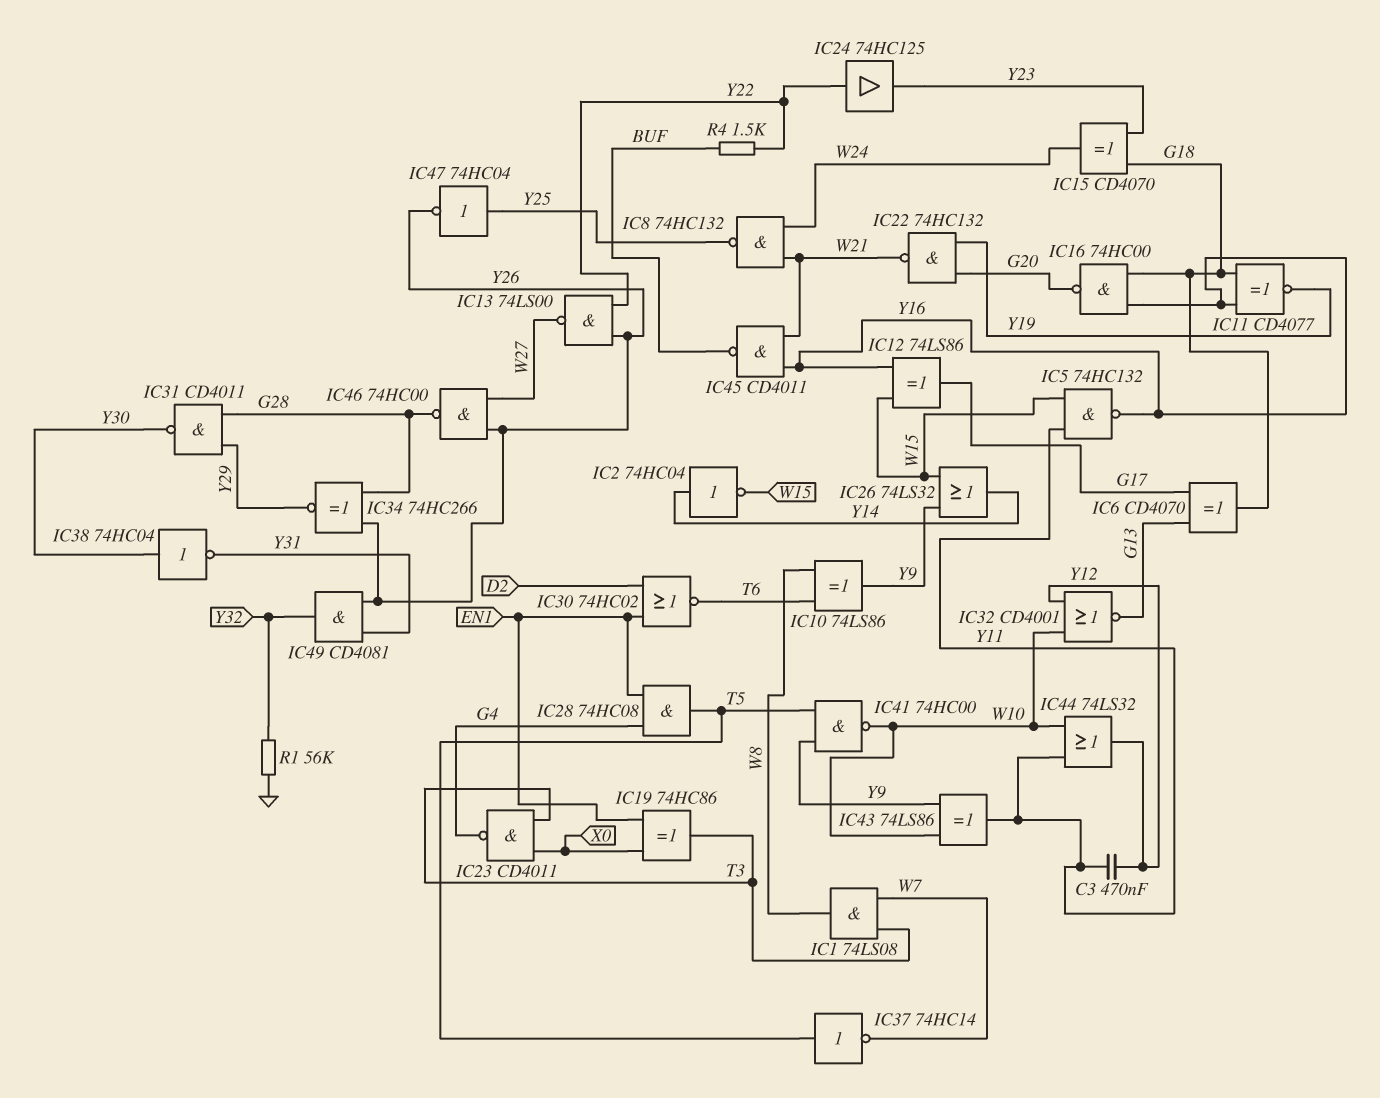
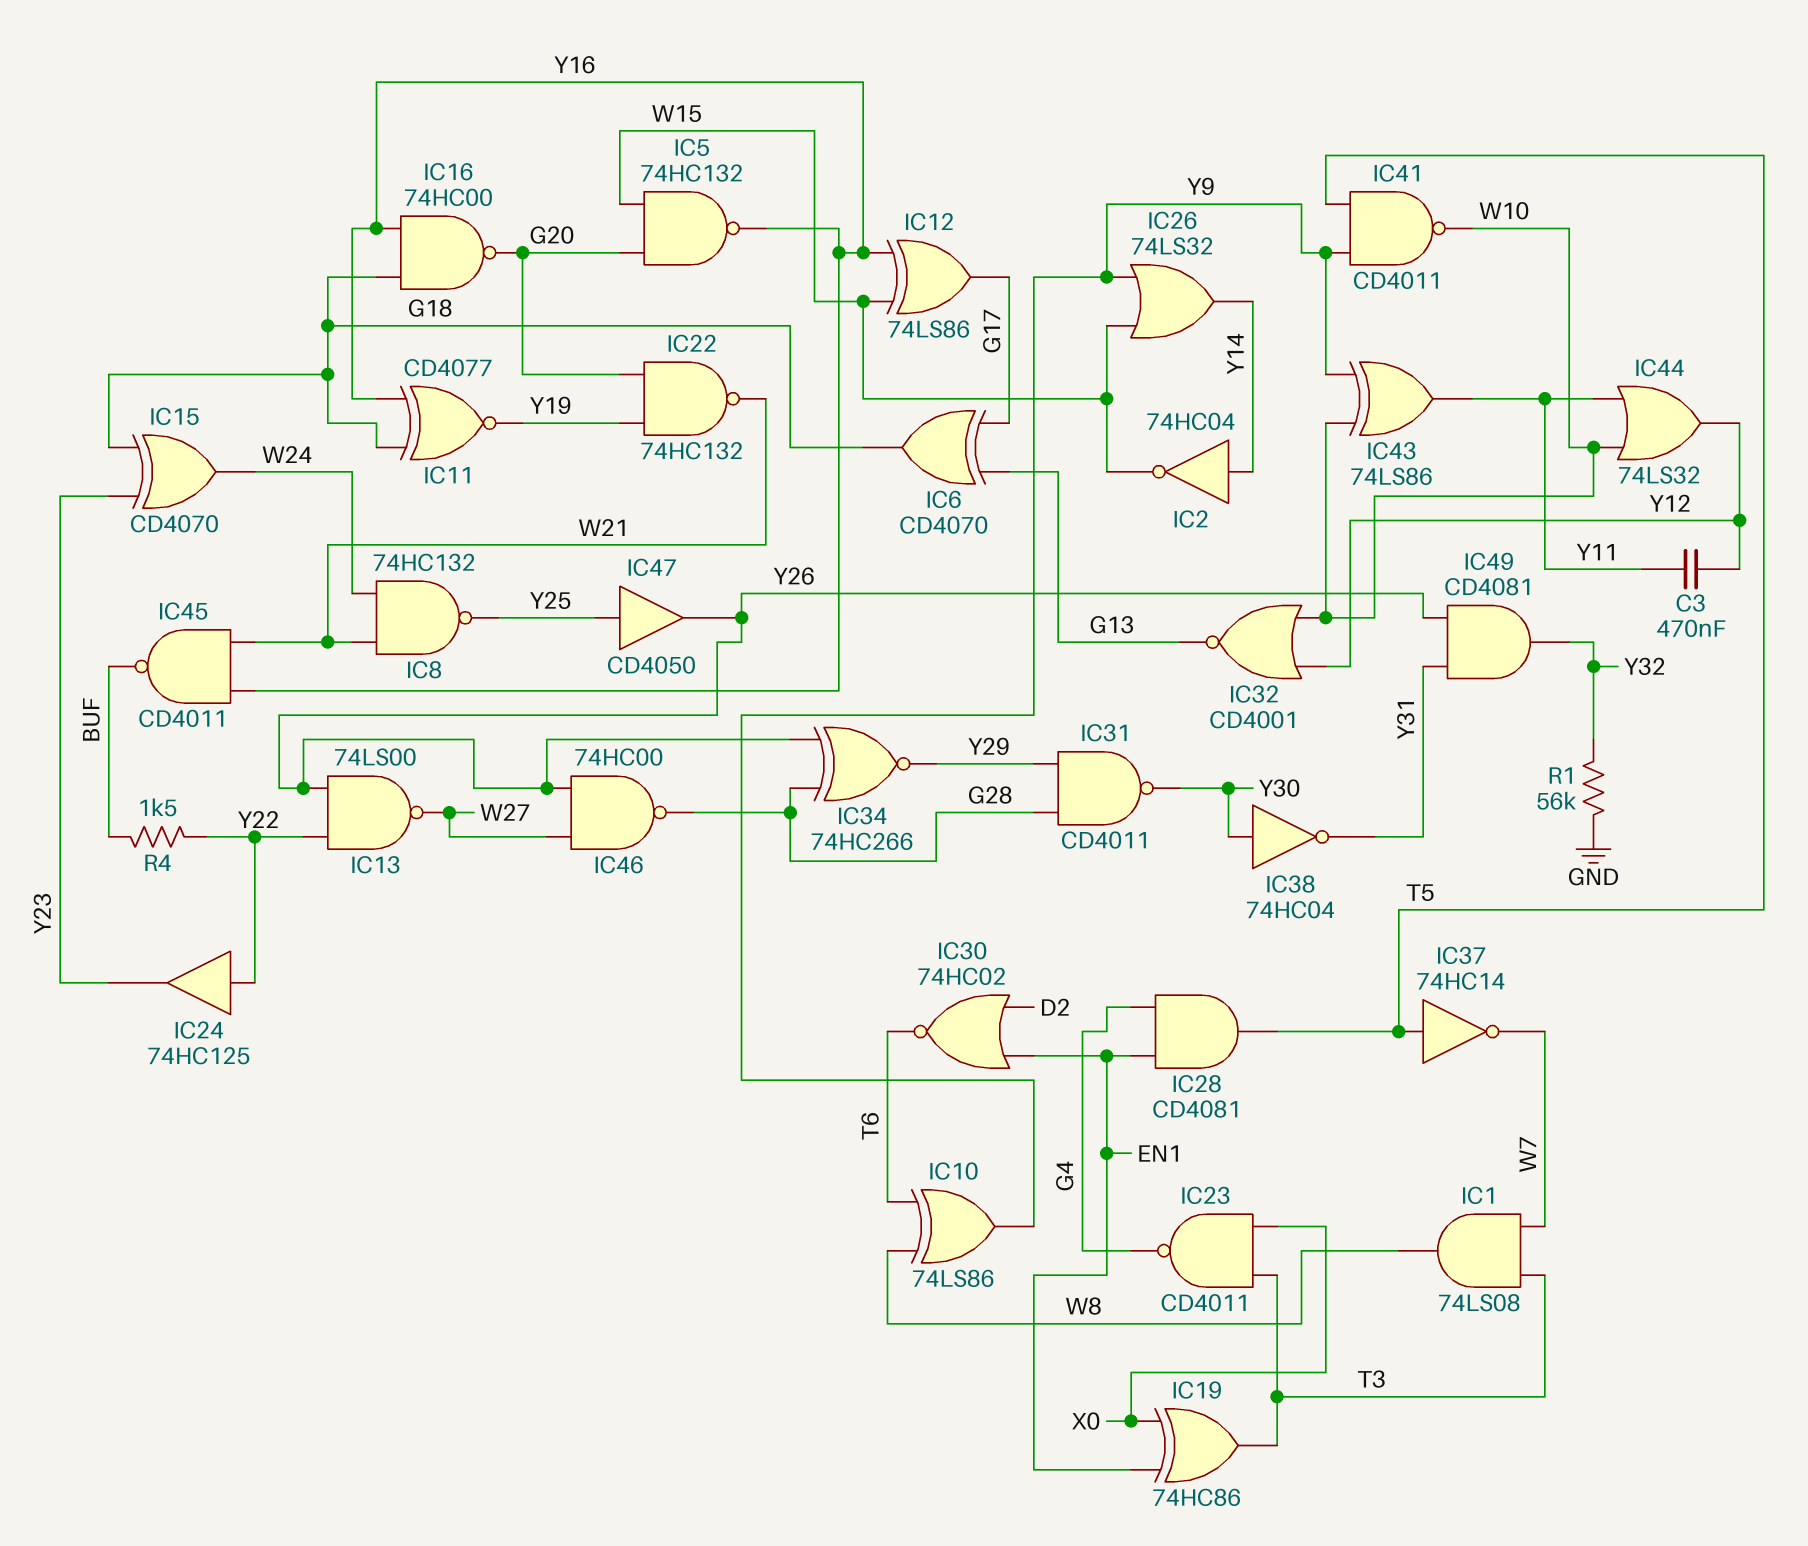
IC5: NAND 74HC132 (in W15, in Y11, out Y16) -> NAND 74HC132 (in G20, in W15, out Y16)
IC28: AND 74HC08 (in EN1, in G4, out T5) -> AND CD4081 (in EN1, in G4, out T5)
IC41: NAND 74HC00 (in T5, in Y9, out W10) -> NAND CD4011 (in T5, in Y9, out W10)
IC47: NOT 74HC04 (in Y25, out Y26) -> buffer CD4050 (in Y25, out Y26)

